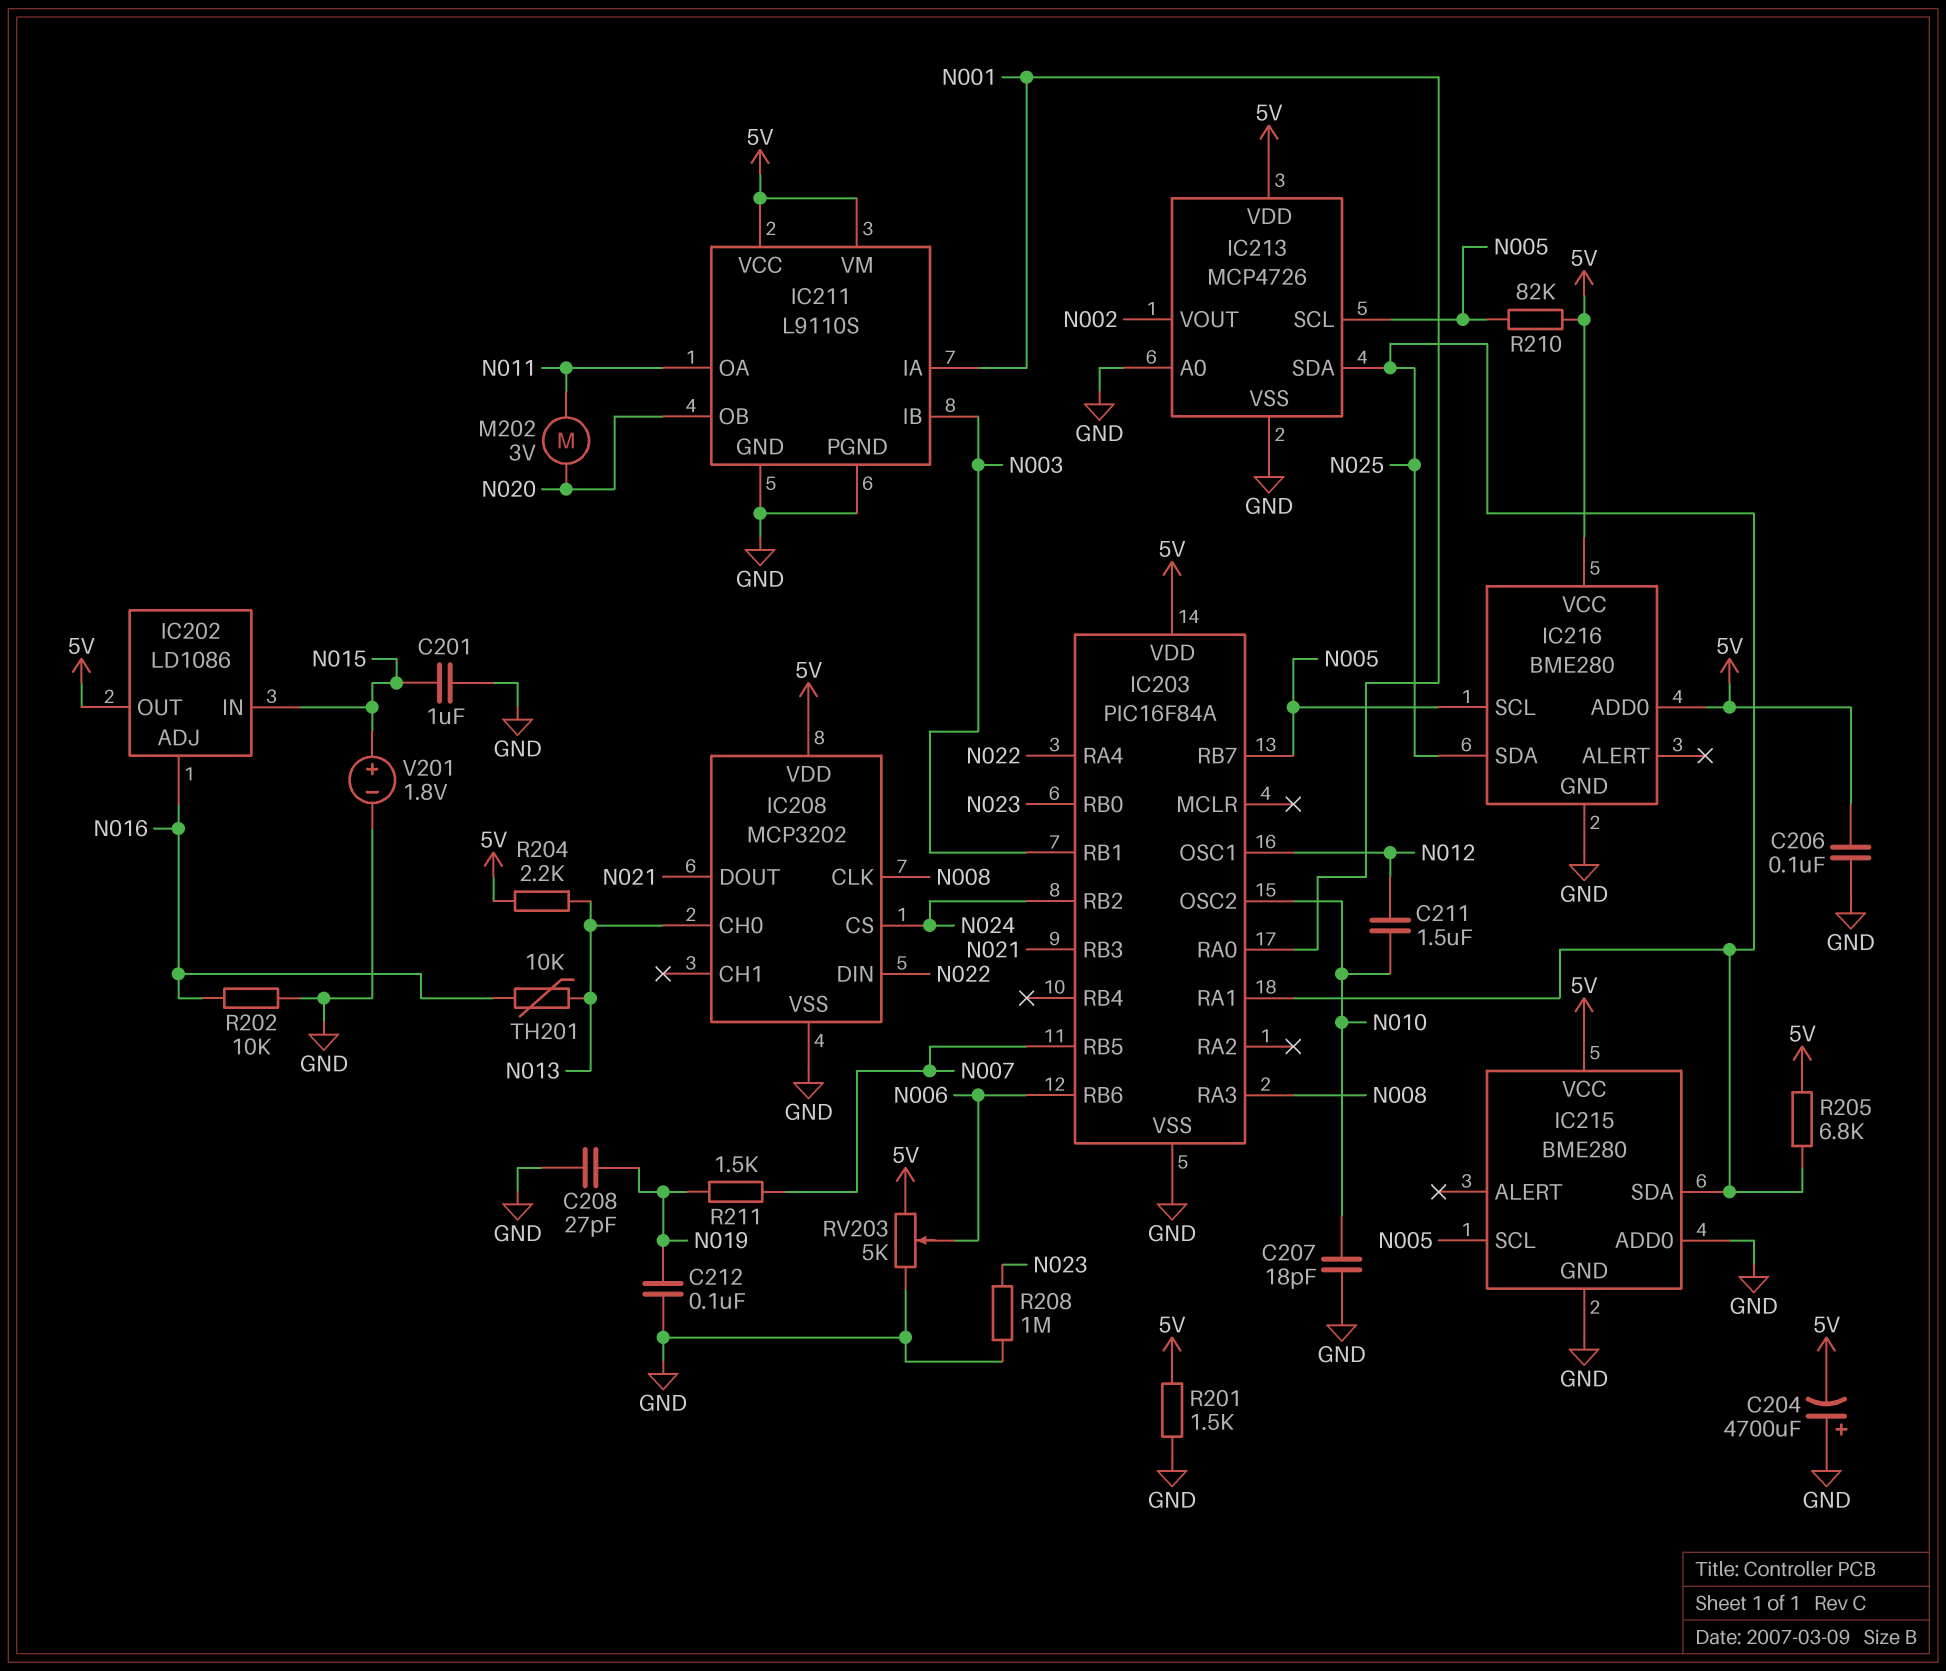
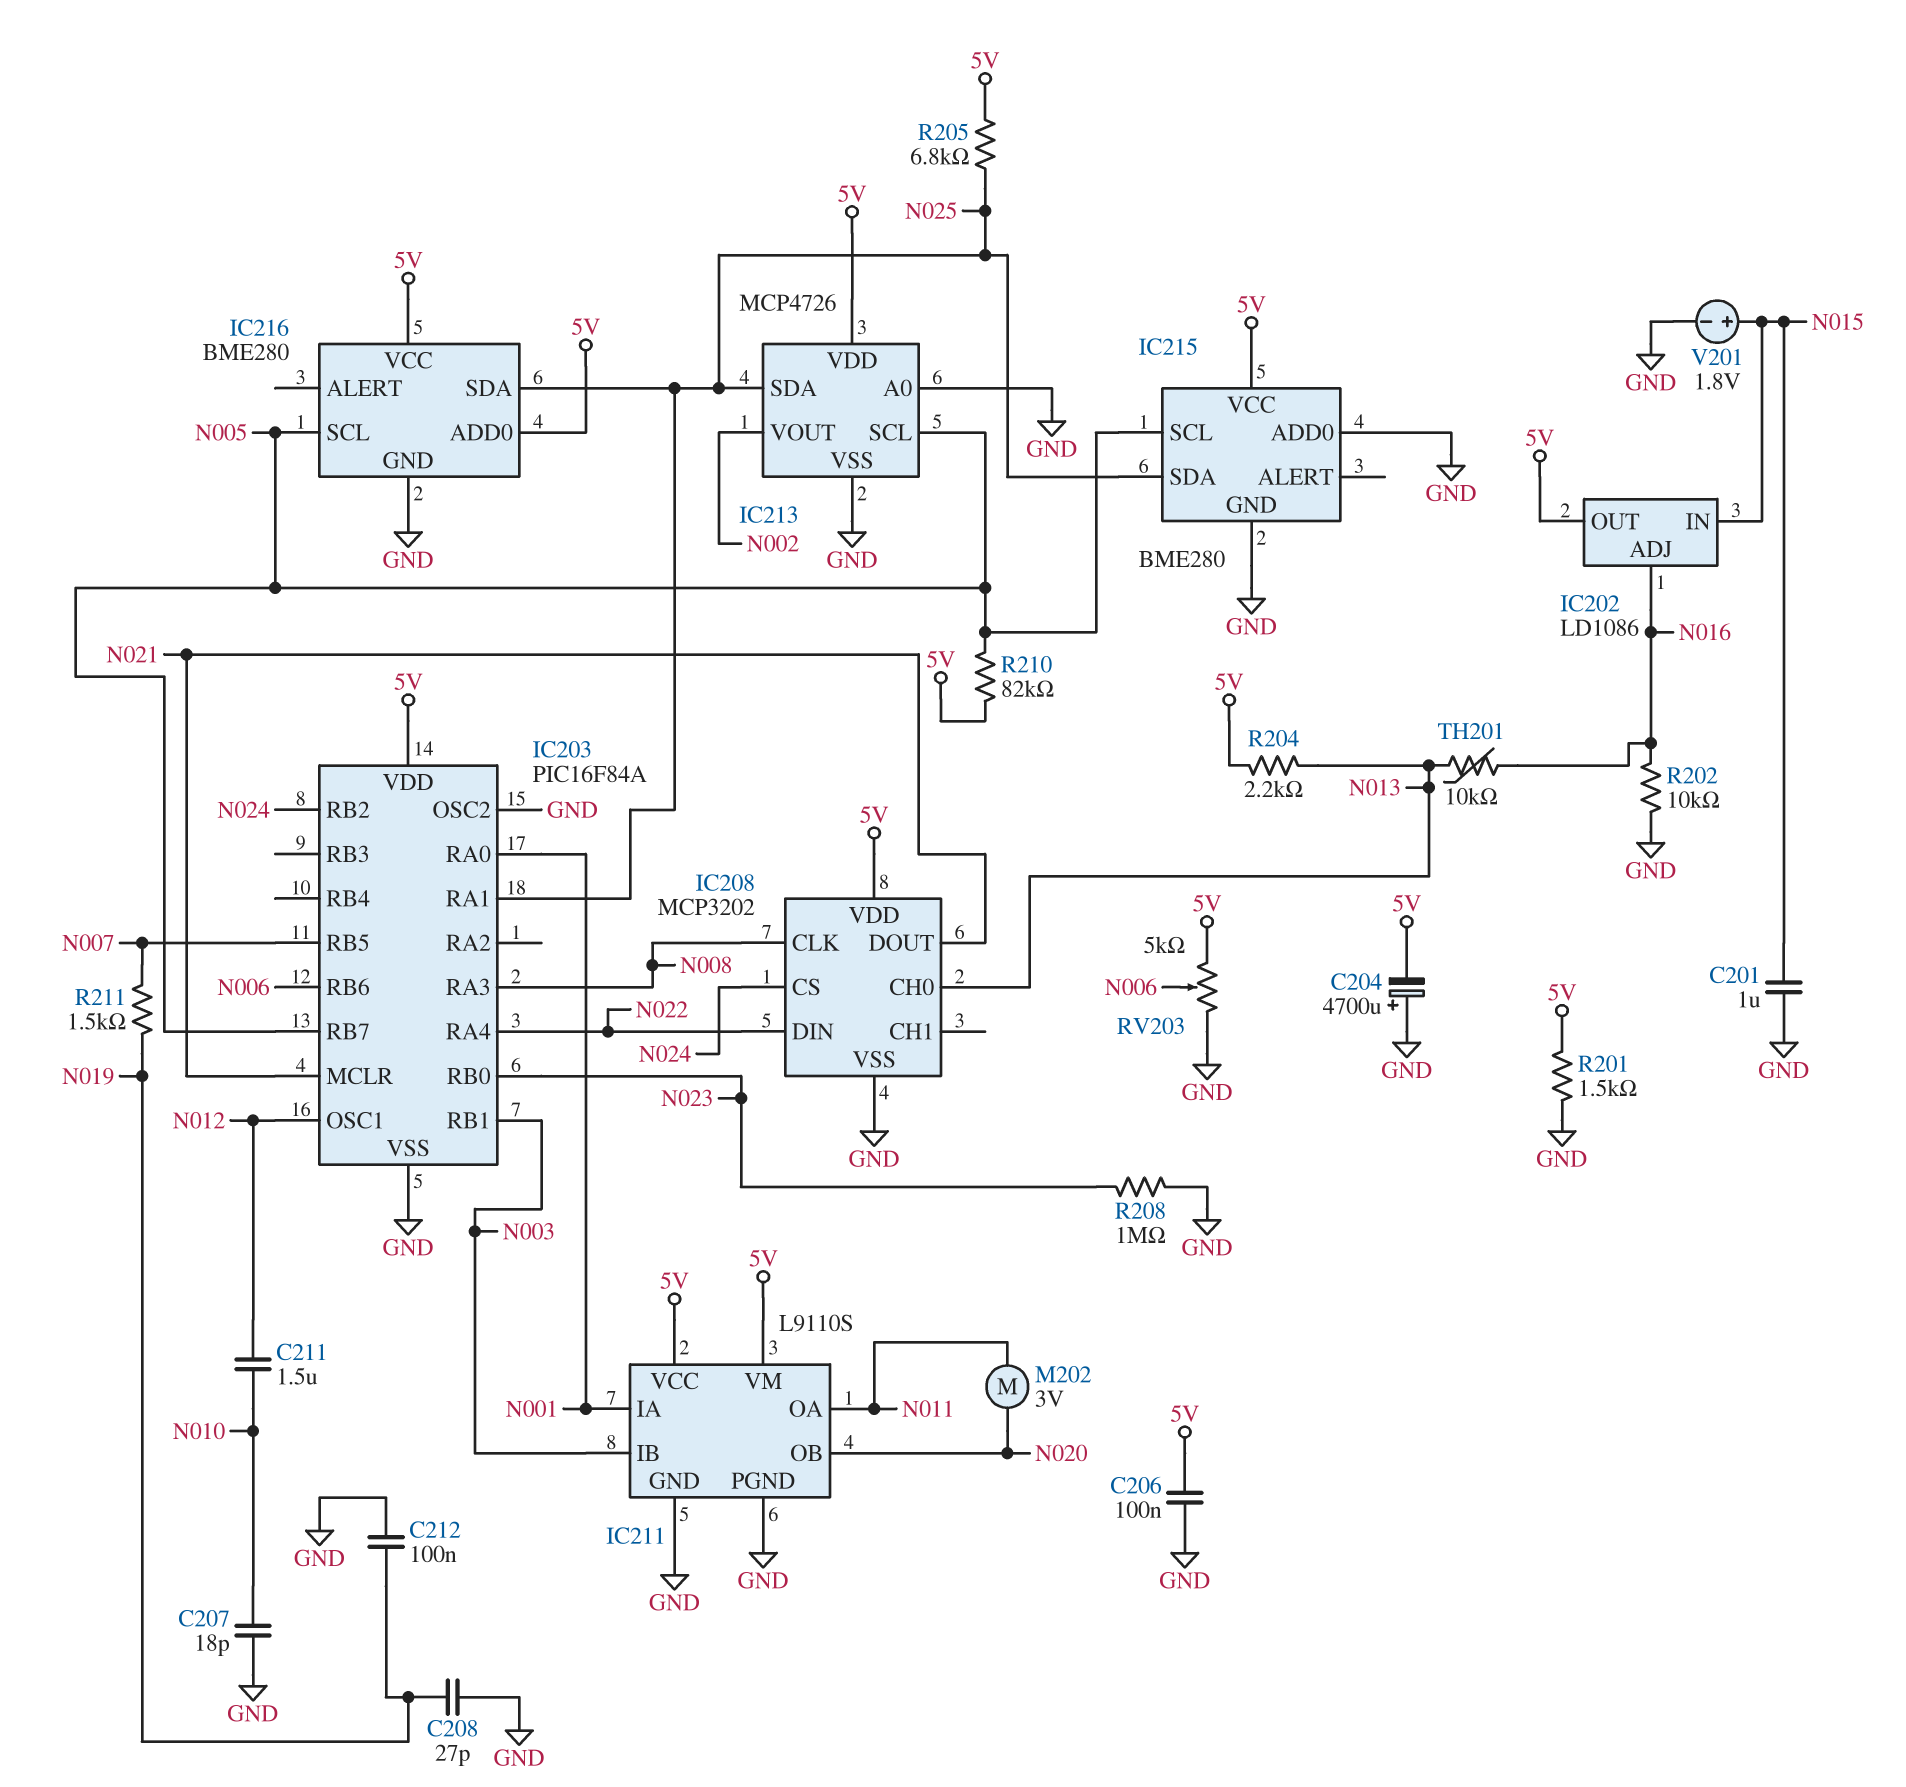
IC203 pin MCLR: none -> N021
IC203 pin OSC2: N010 -> GND
IC203 pin RB3: N021 -> none

